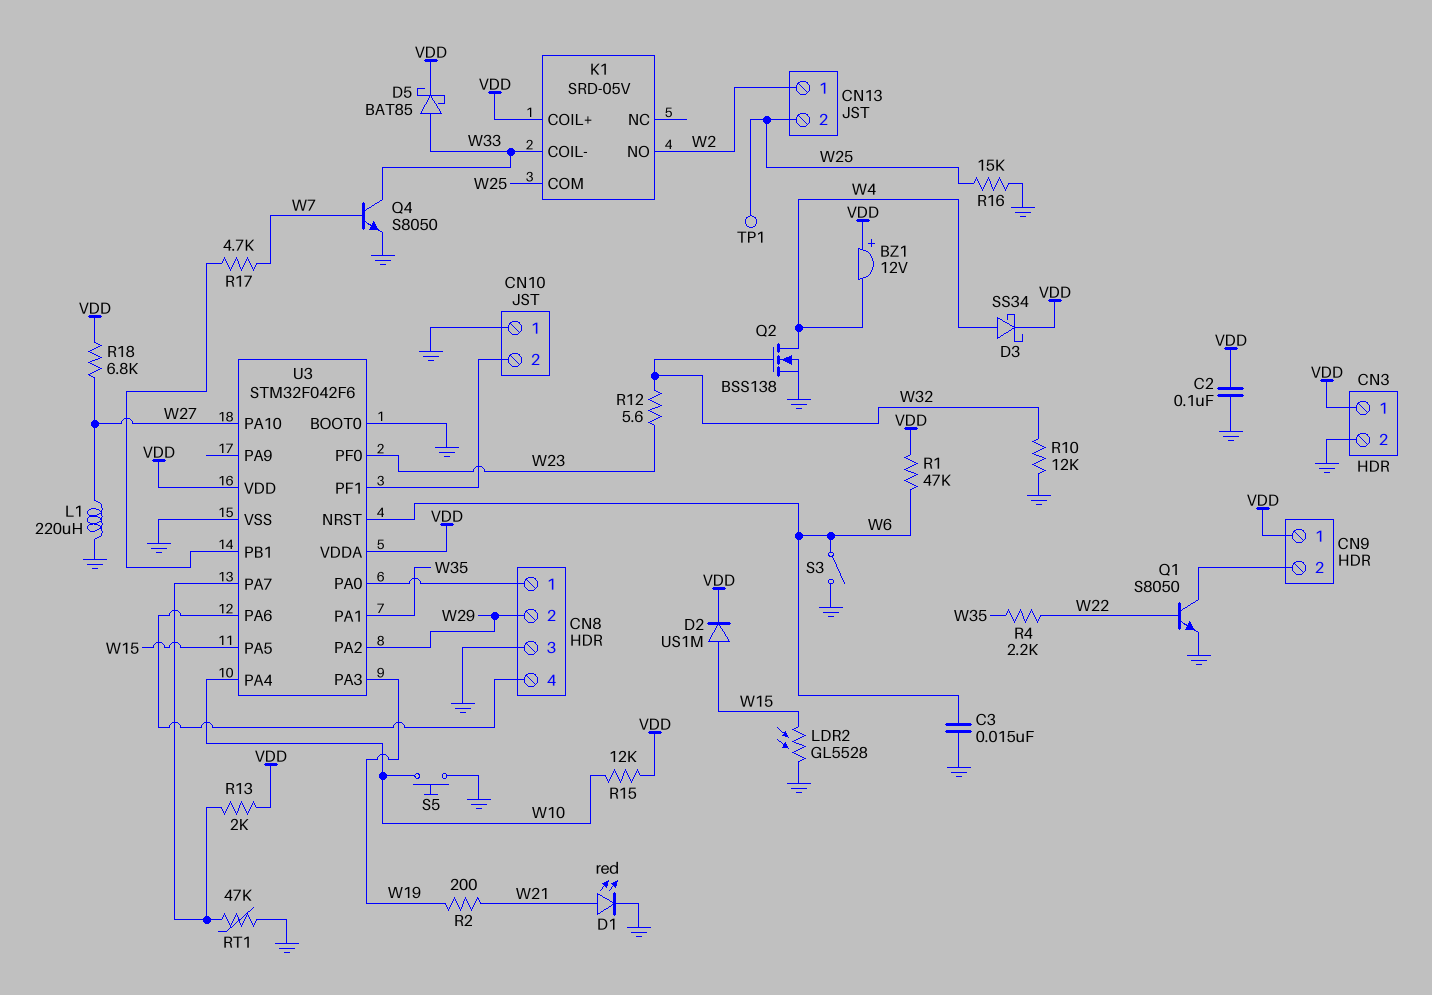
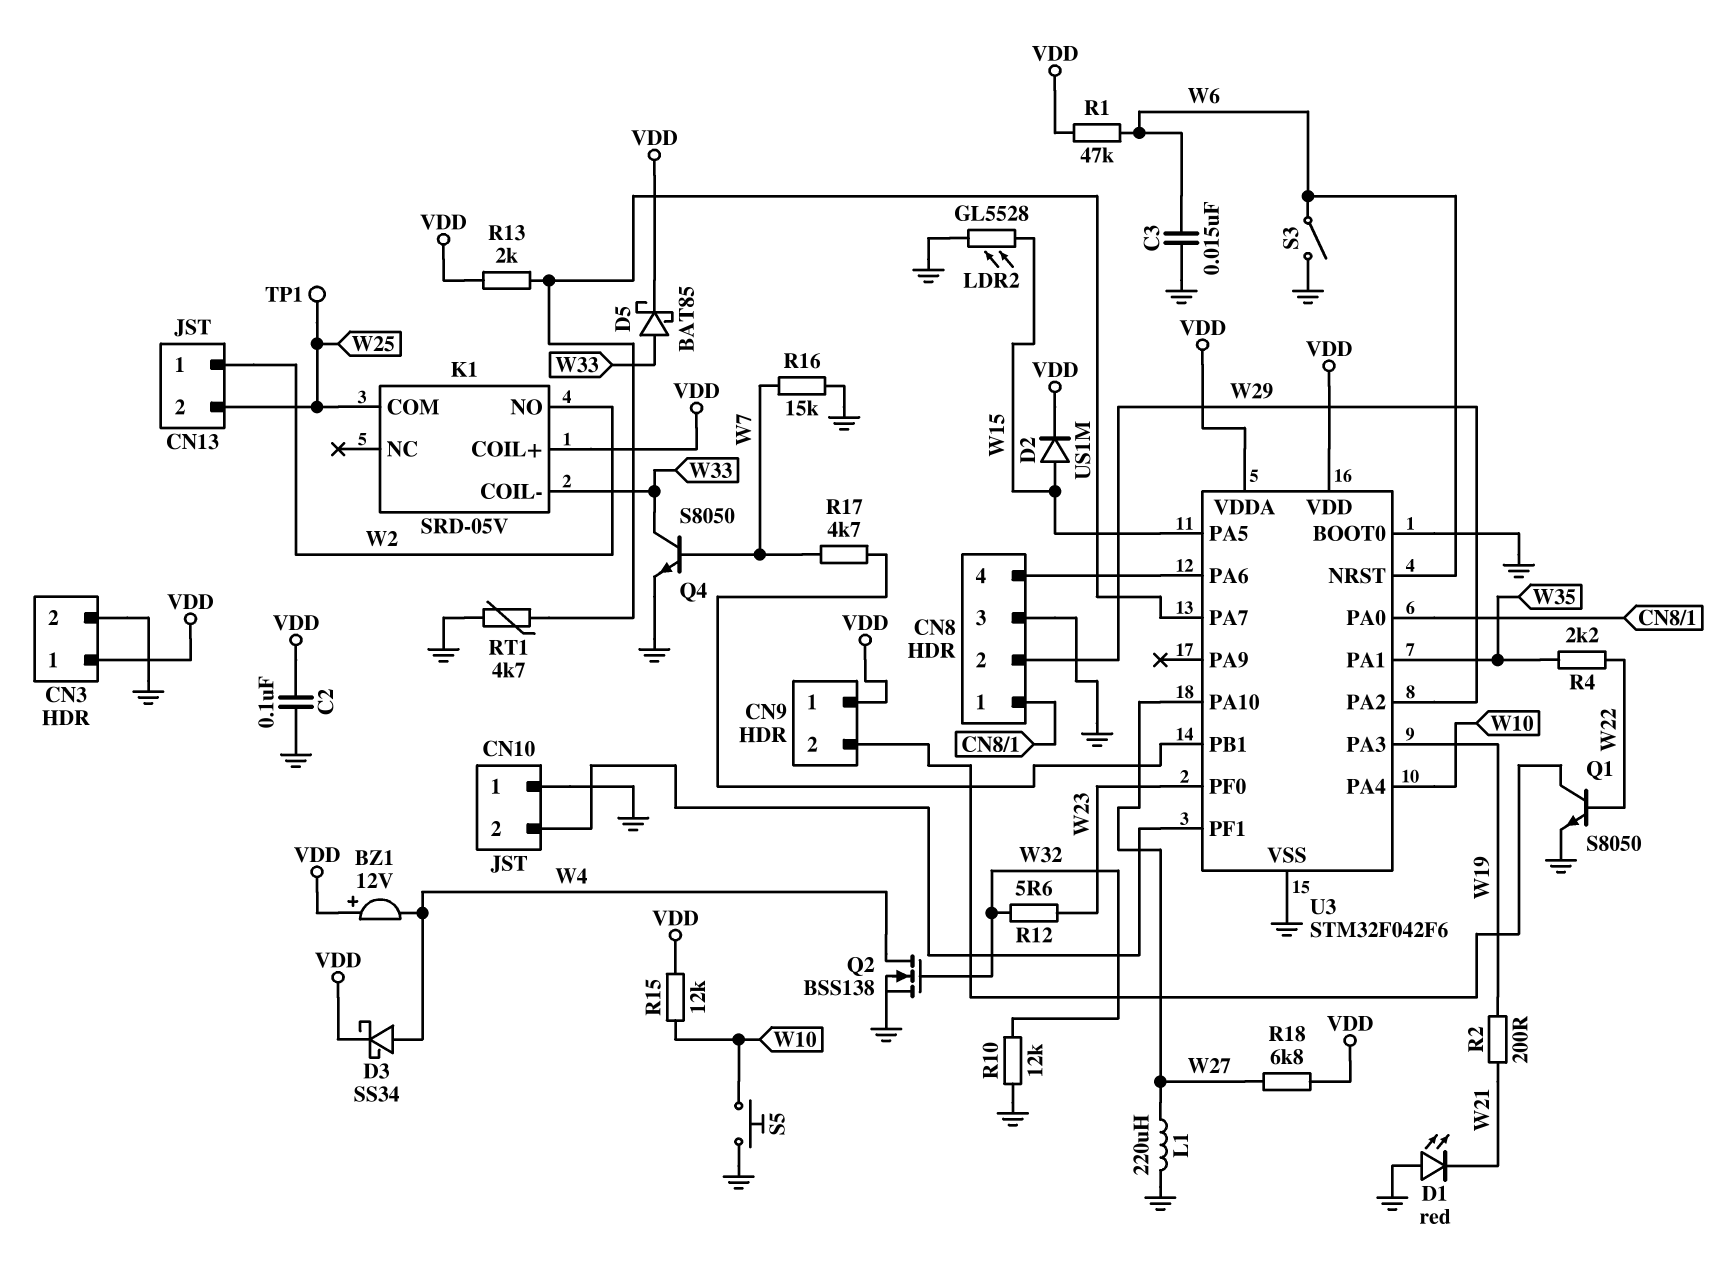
D1: LED red (A W21, K GND) -> LED red (A GND, K W21)
R16: 15k (GND, W25) -> 15k (GND, W7)
RT1: 47k (GND, U3/PA7) -> 4.7k (GND, U3/PA7)

